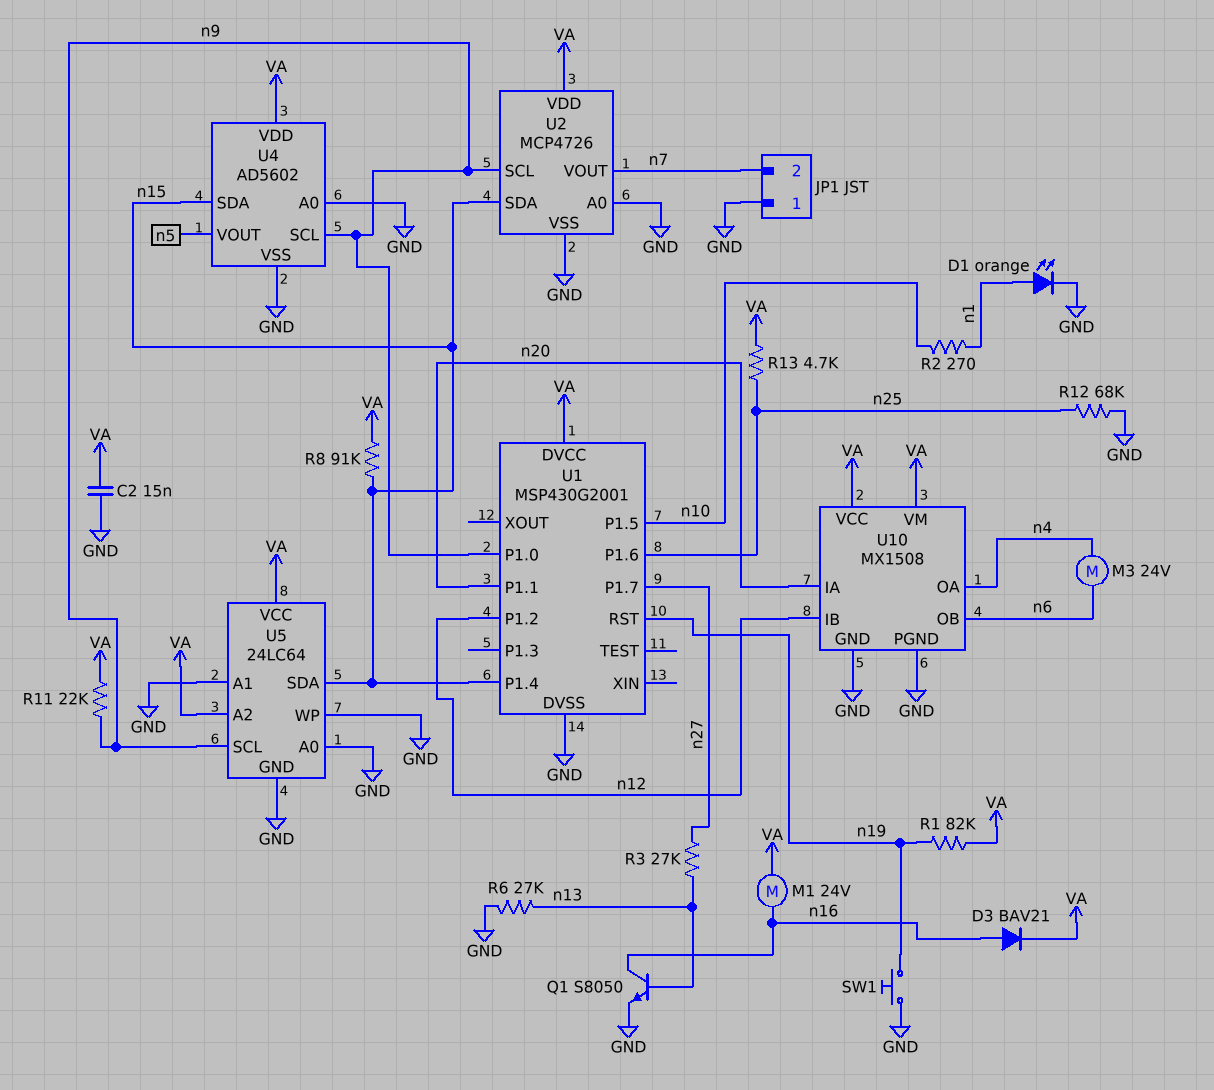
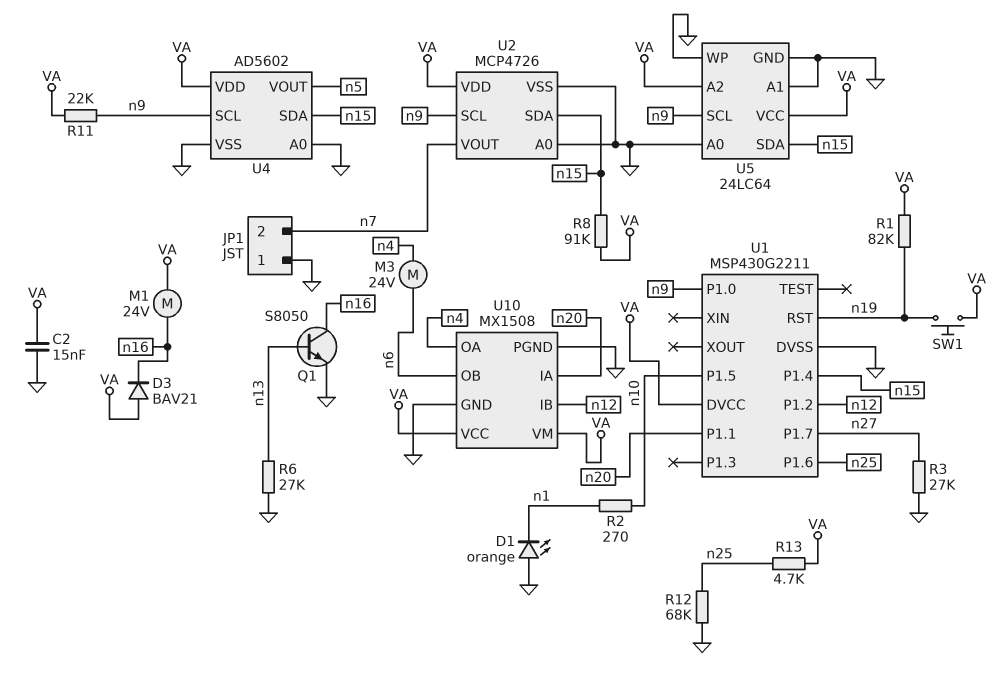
D1: LED orange (A n1, K GND) -> LED orange (A GND, K n1)
D3: diode BAV21 (A n16, K VA) -> diode BAV21 (A VA, K n16)
R3: 27k (n13, n27) -> 27k (GND, n27)
SW1: button (GND, n19) -> button (VA, n19)
U1: MSP430G2001 -> MSP430G2211

